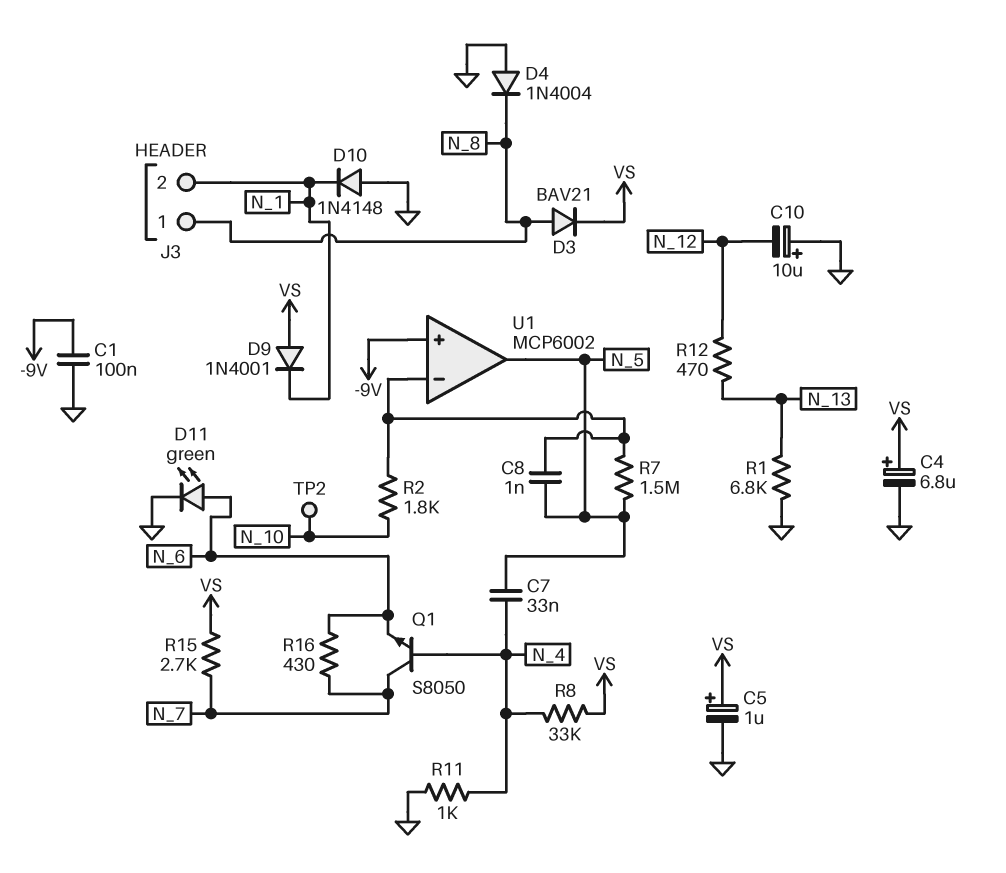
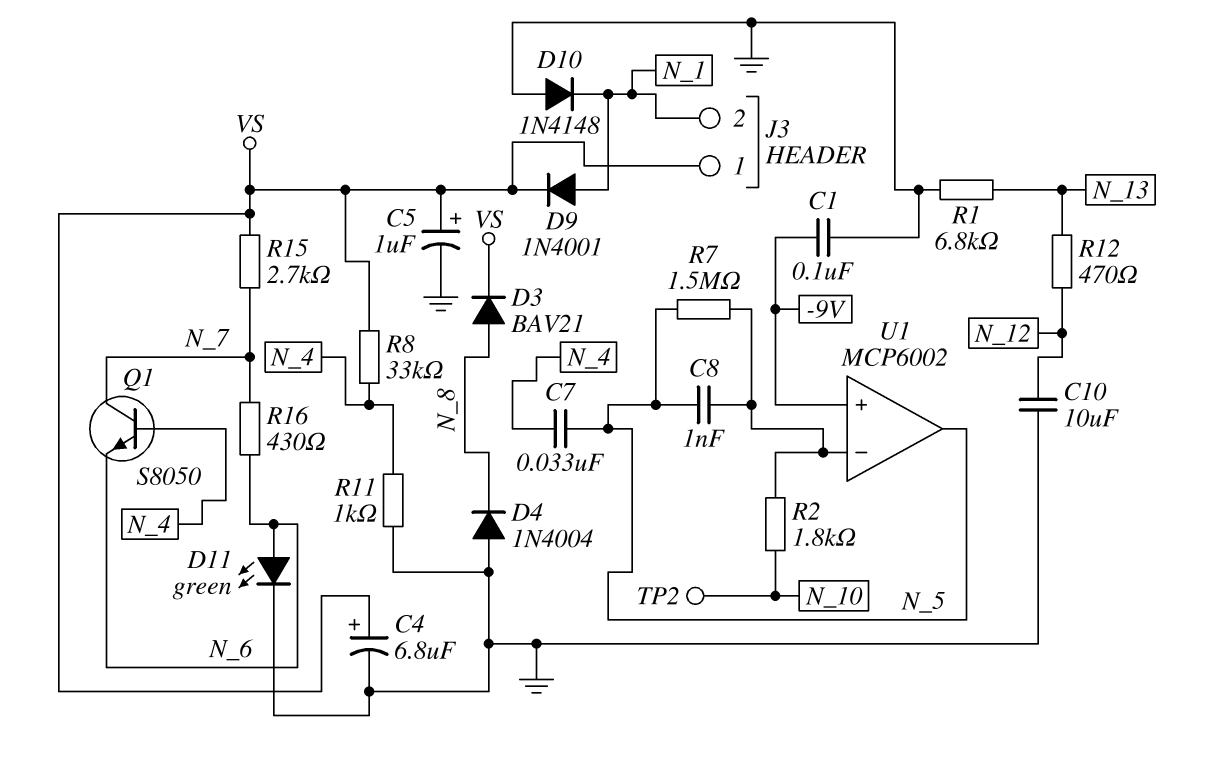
C10: 10uF (plus GND, minus N_12) -> 10uF (GND, N_12)
D9: diode 1N4001 (A VS, K N_1) -> diode 1N4001 (A N_1, K VS)
J3 pin 1: N_8 -> VS

